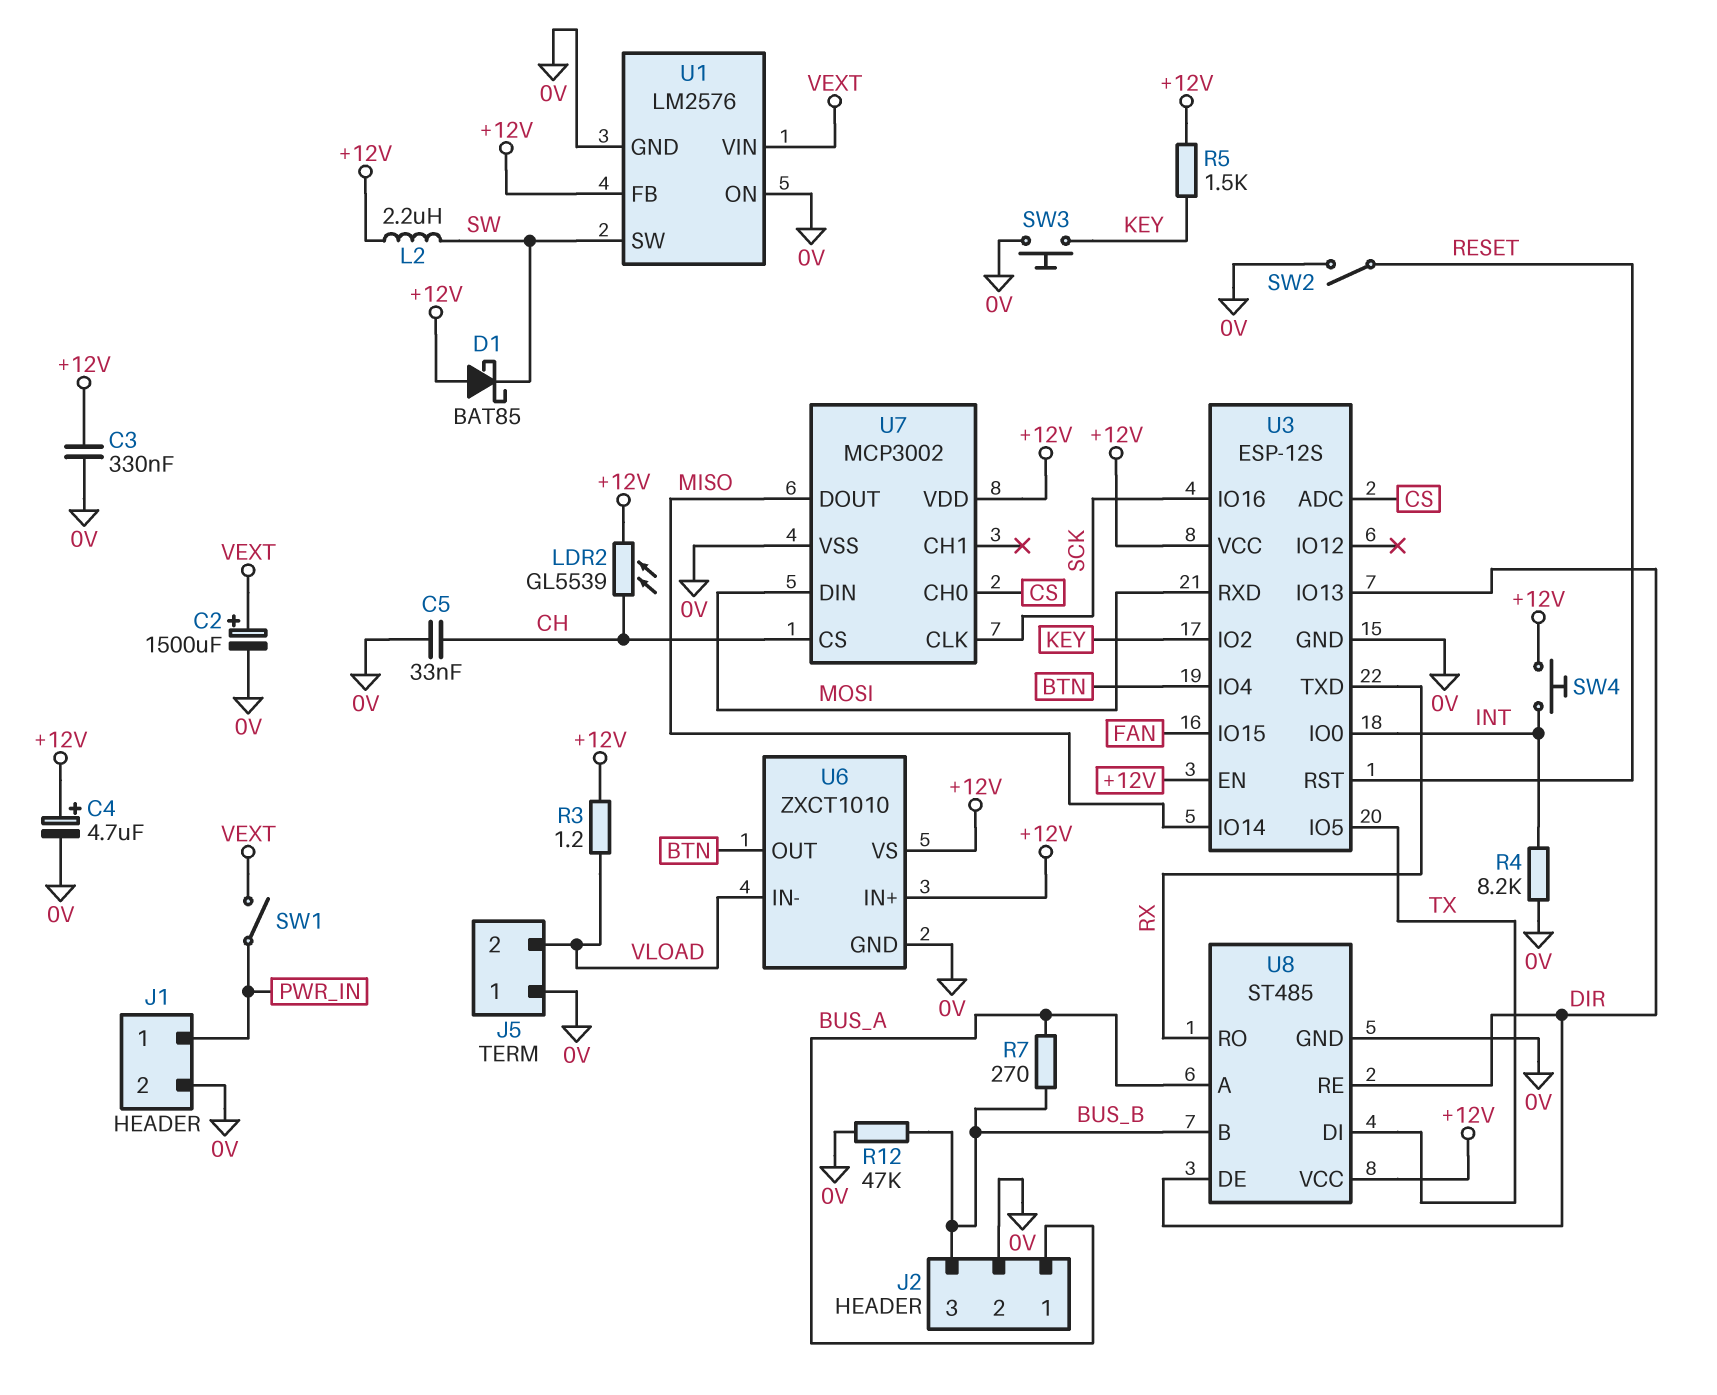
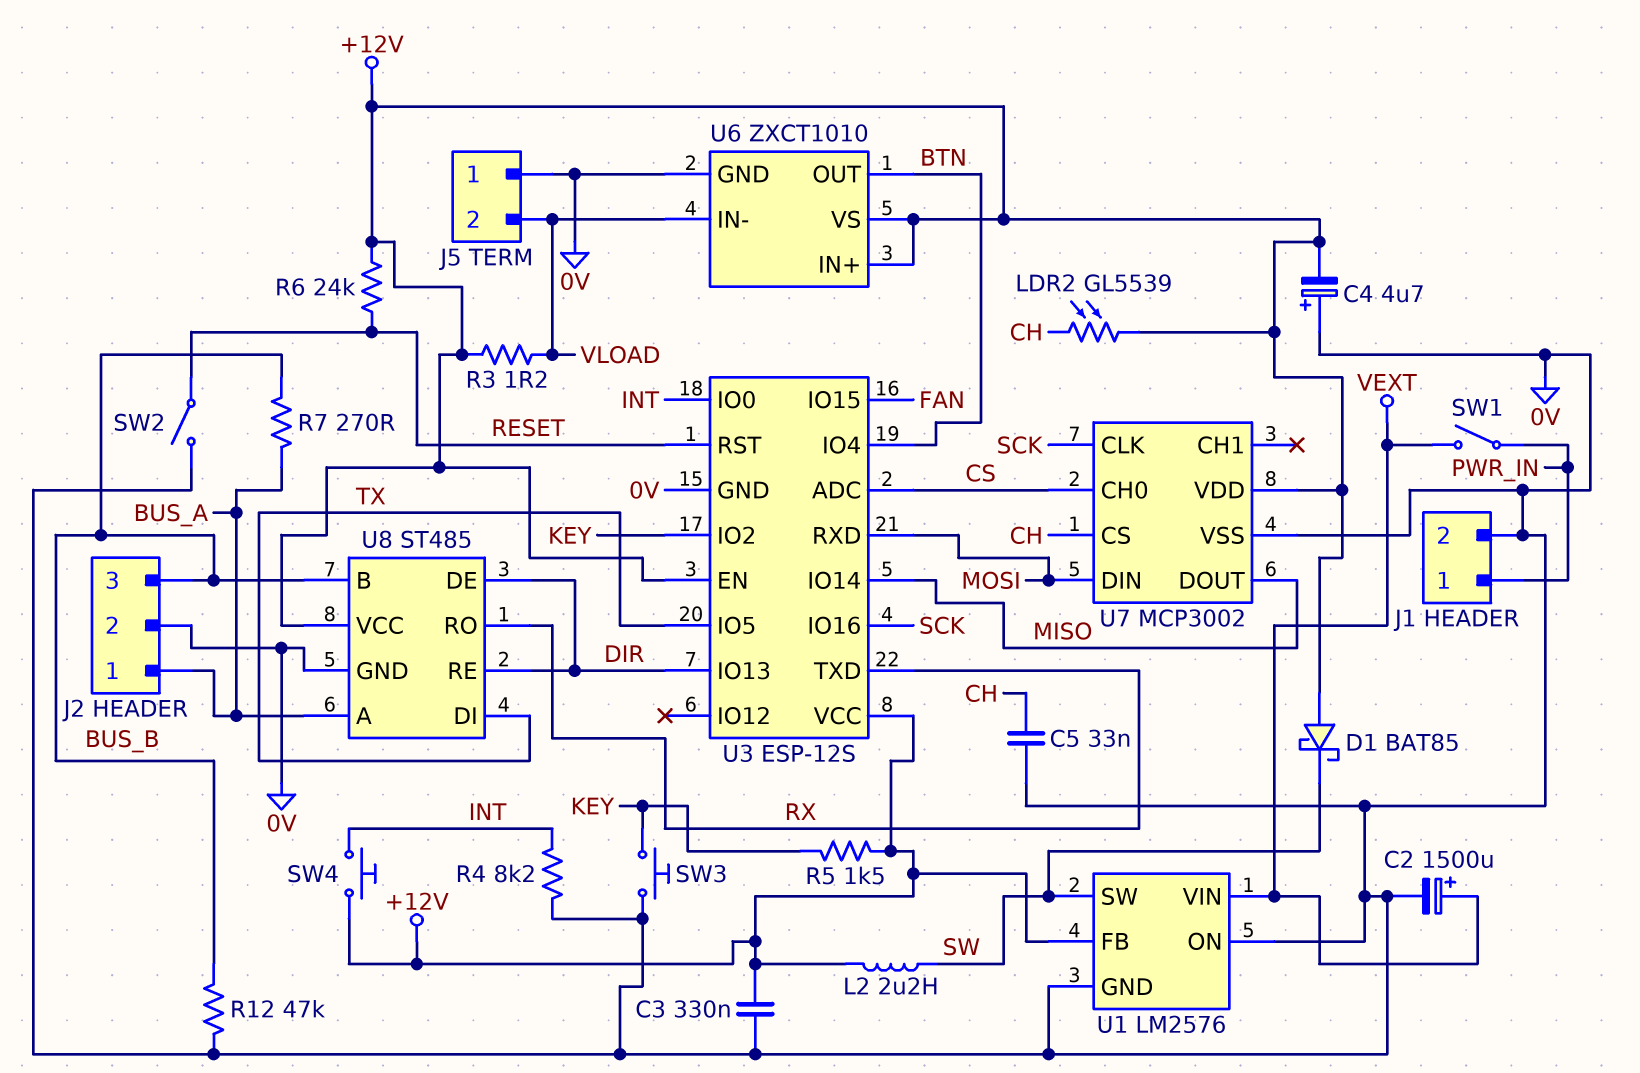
C4: 4.7uF (plus +12V, minus 0V) -> 4.7uF (plus 0V, minus +12V)
R6: none -> 24k (+12V, RESET)

